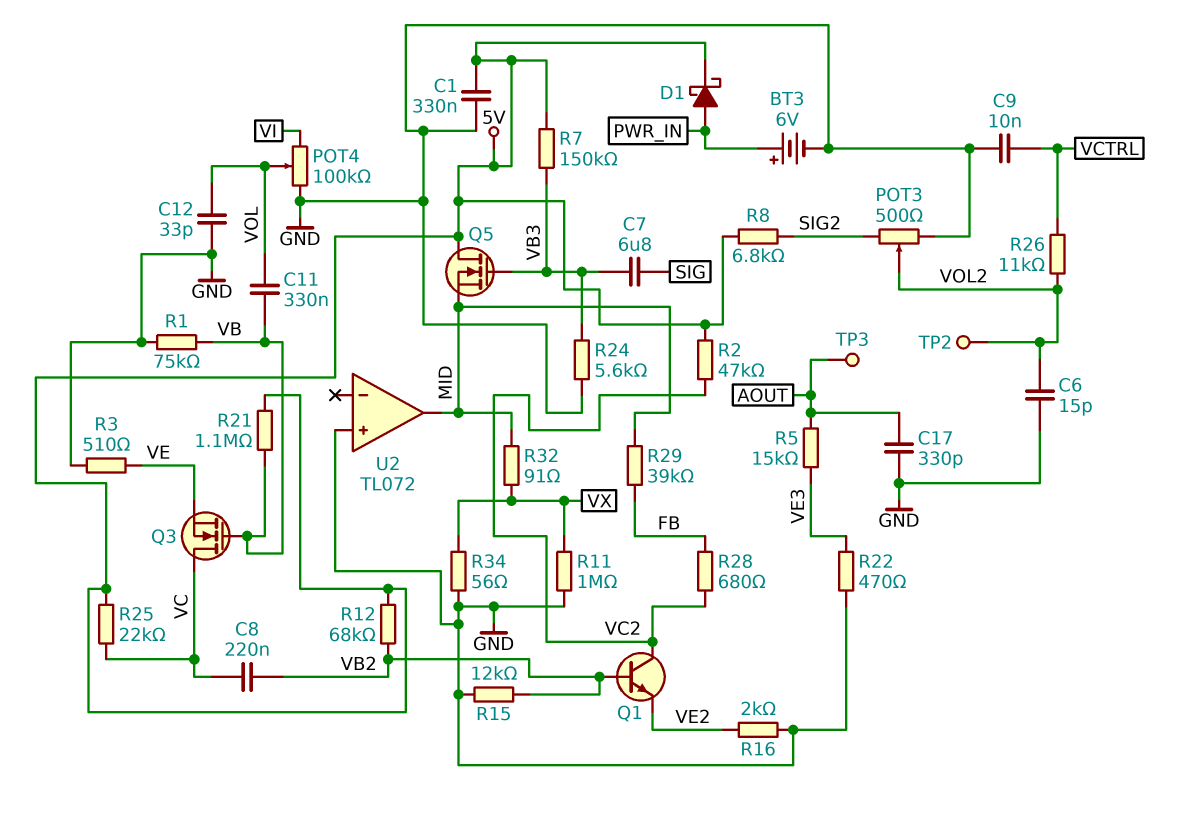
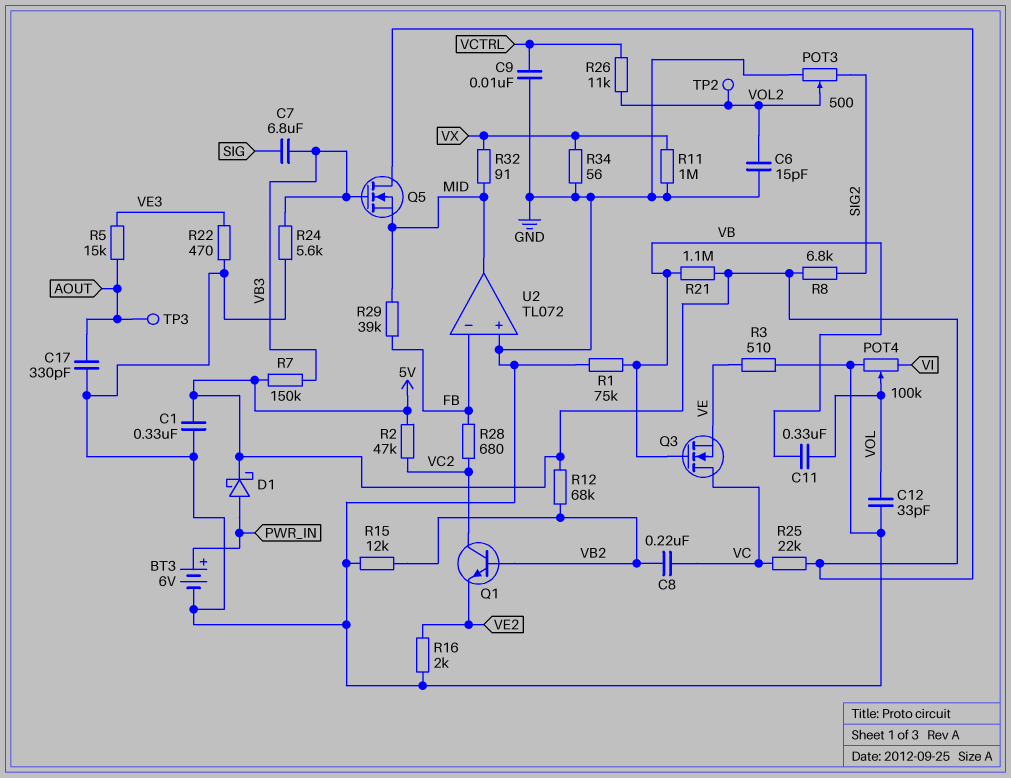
U2 pin in-: none -> FB

